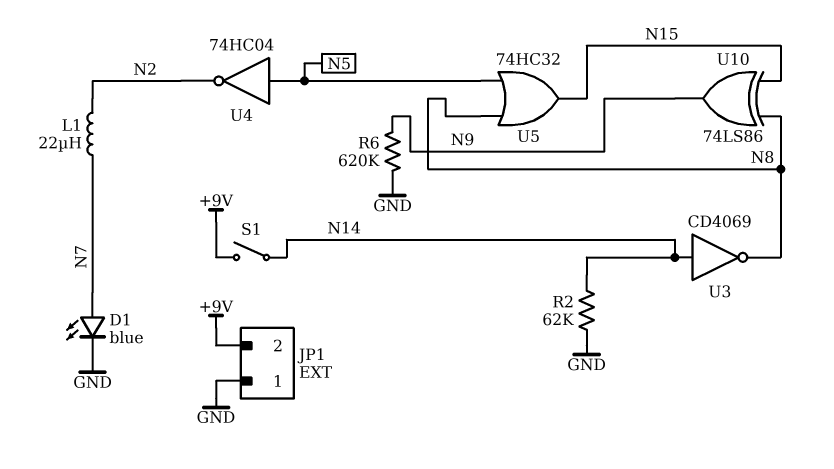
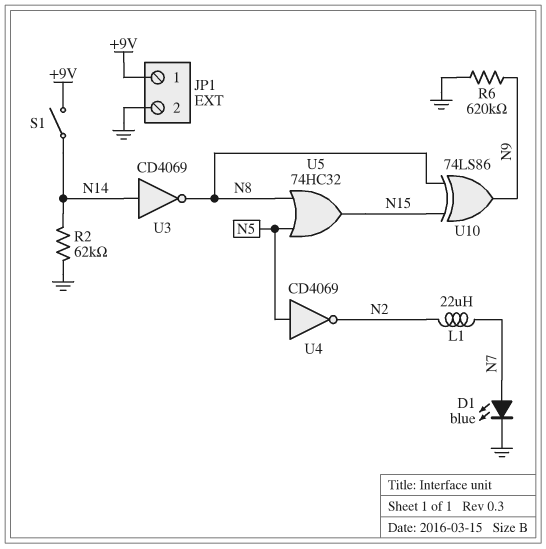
JP1 pin 1: GND -> +9V
JP1 pin 2: +9V -> GND
U4: NOT 74HC04 (in N5, out N2) -> NOT CD4069 (in N5, out N2)

